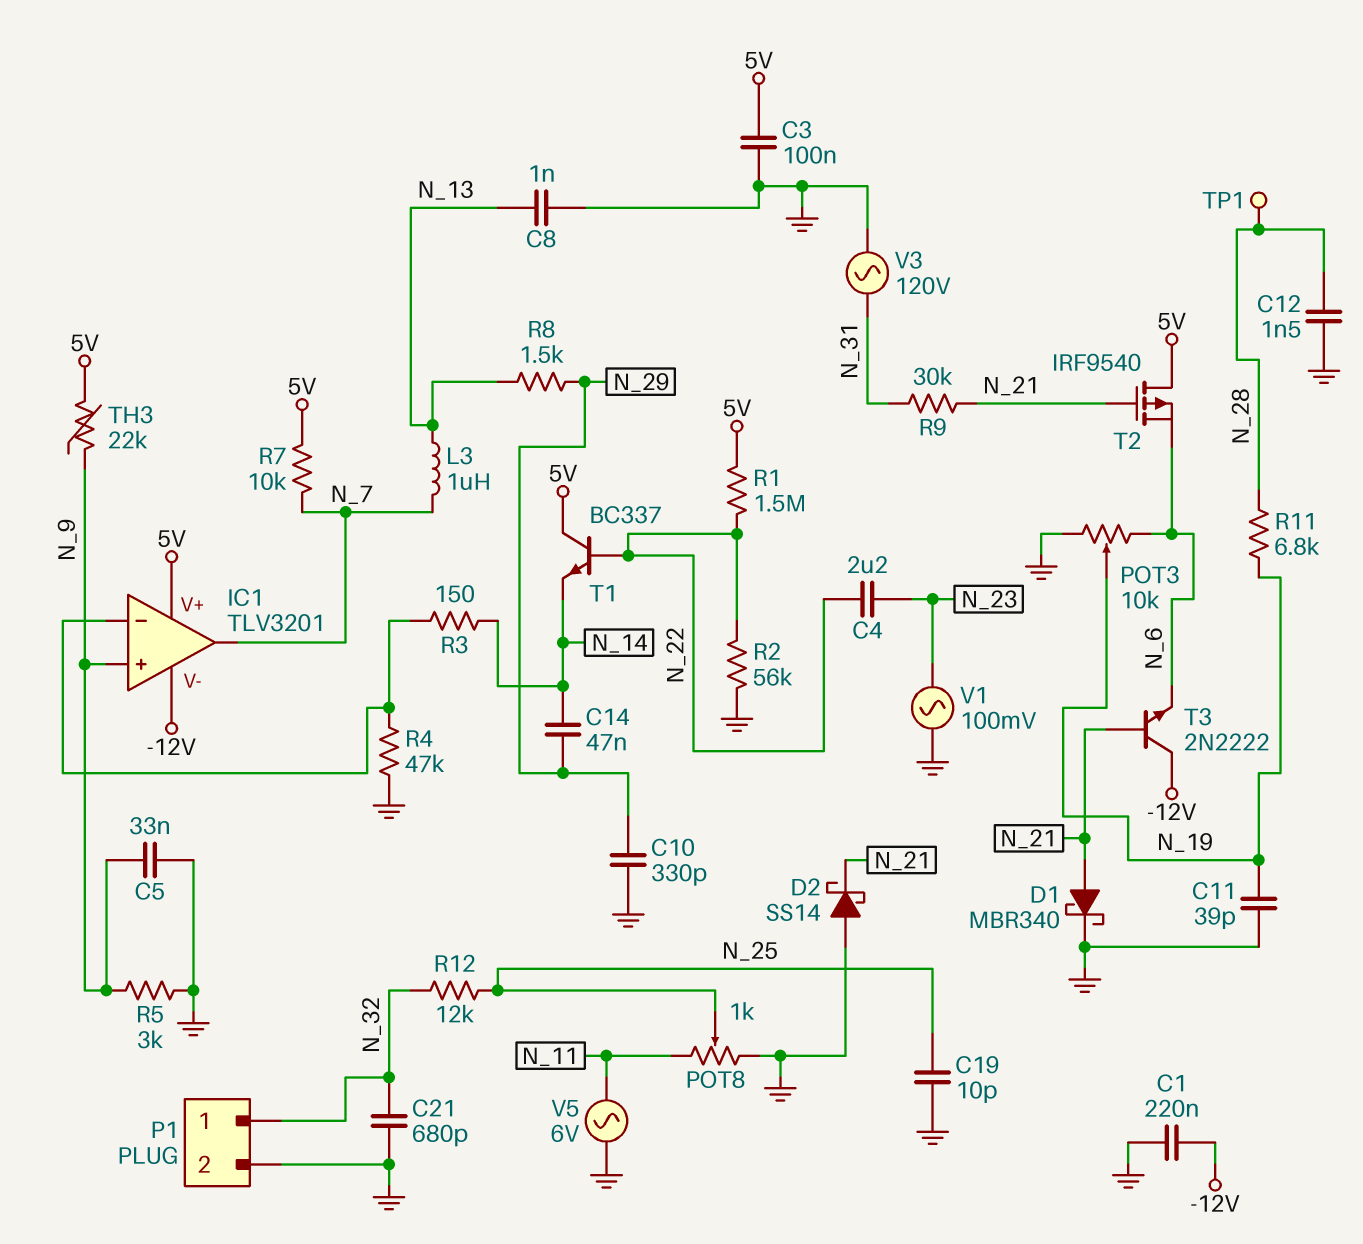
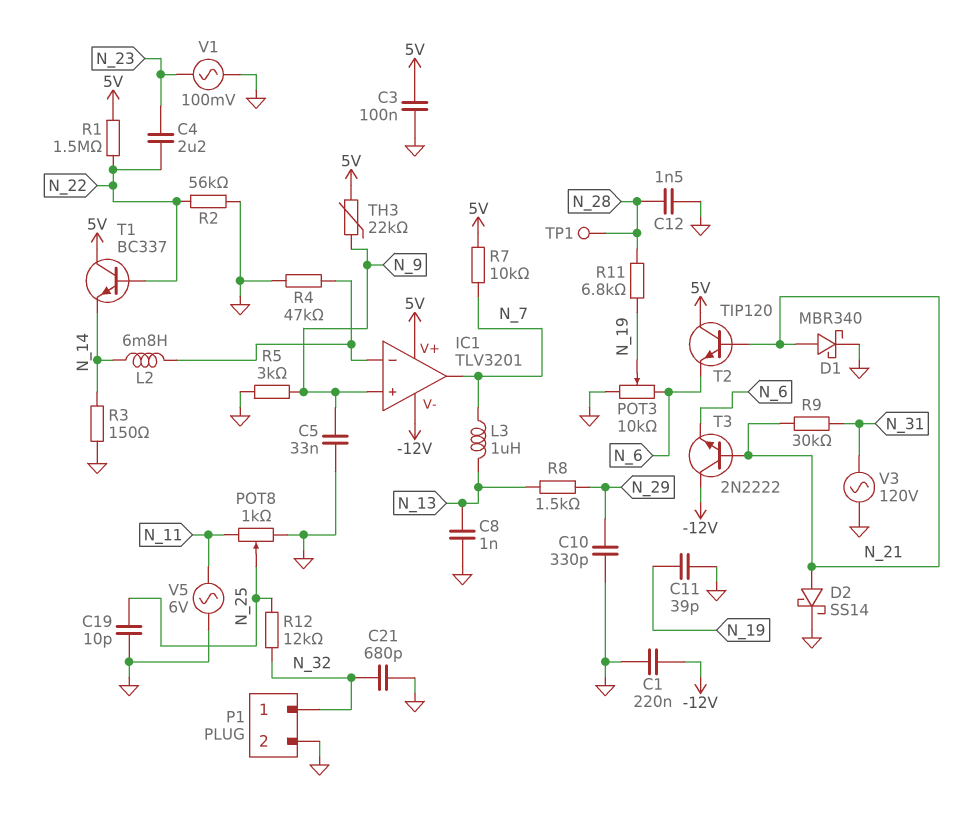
C14: 47nF (N_14, N_29) -> none
D2: schottky SS14 (A GND, K N_21) -> schottky SS14 (A N_21, K GND)
L2: none -> 6.8mH (IC1/in-, N_14)
R3: 150 (IC1/in-, N_14) -> 150 (GND, N_14)
T2: PMOS IRF9540 (G N_21, D 5V, S N_6) -> NPN TIP120 (B N_21, C 5V, E N_6)

